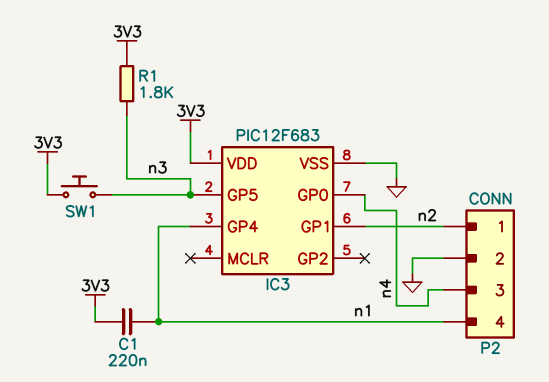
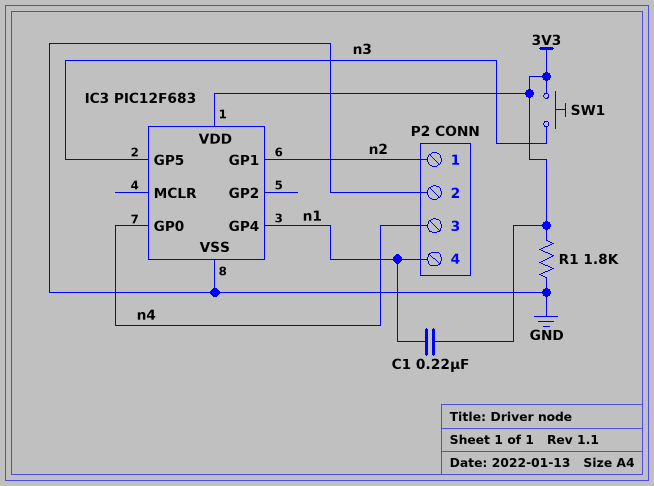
R1: 1.8k (3V3, n3) -> 1.8k (3V3, GND)

